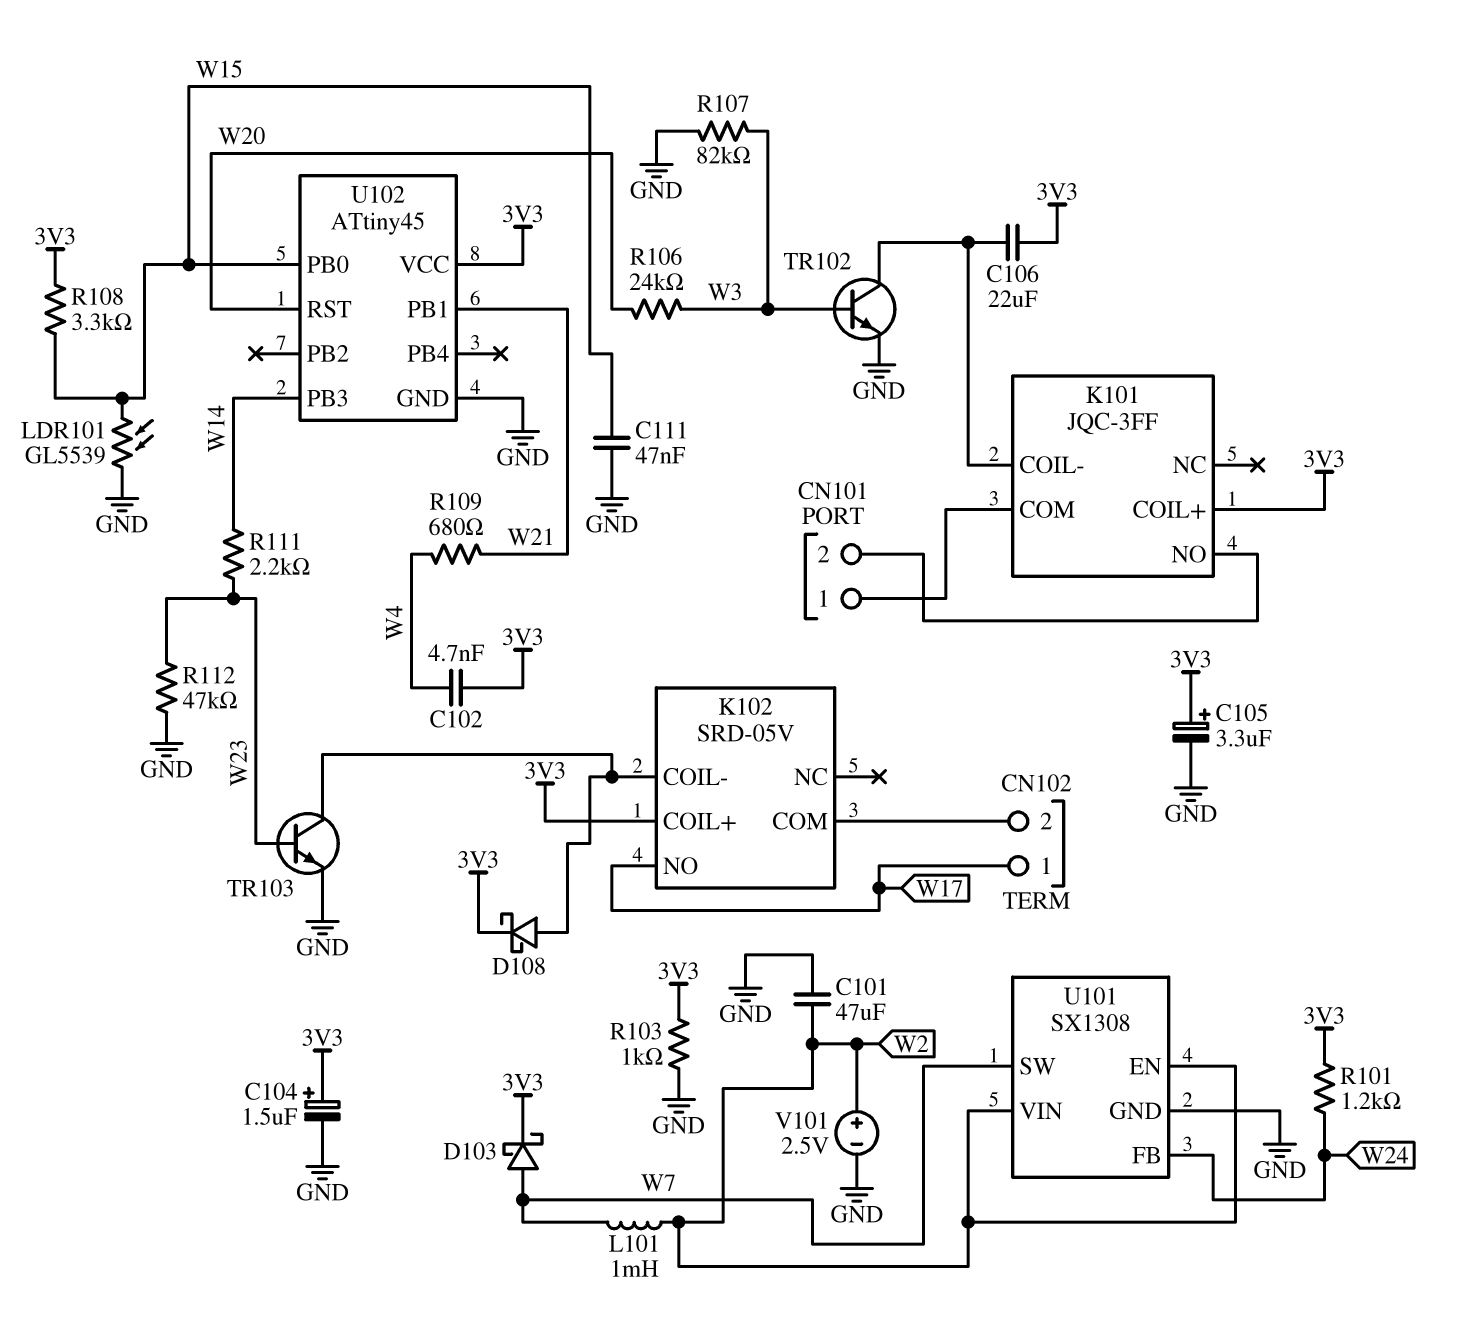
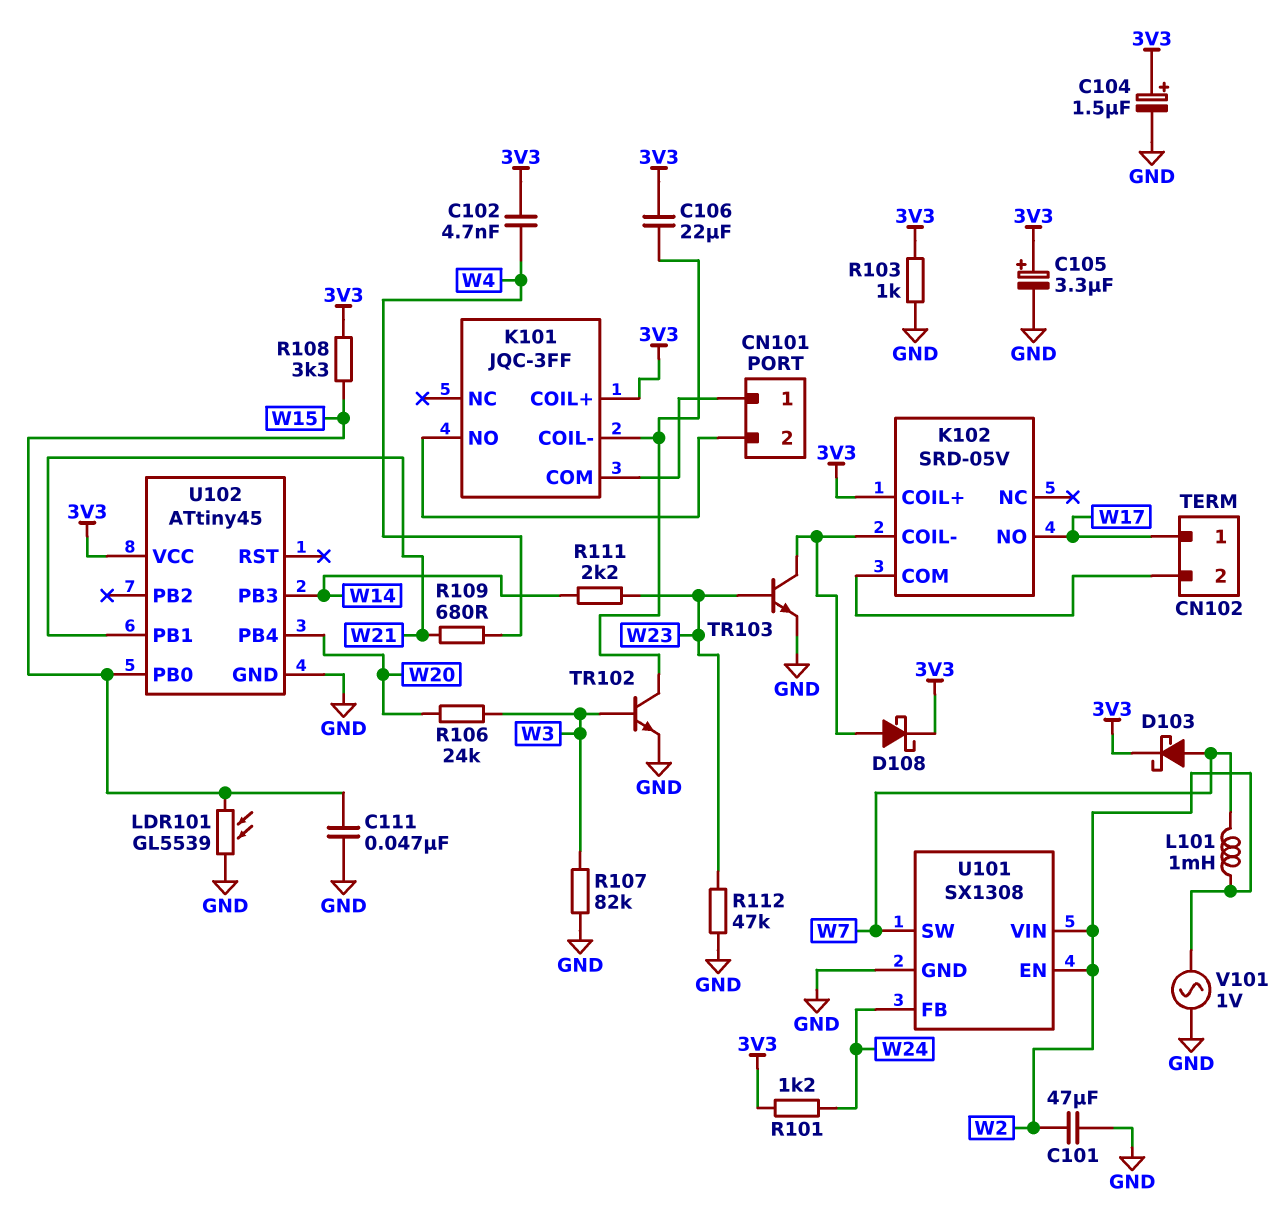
U102 pin PB4: none -> W20
U102 pin RST: W20 -> none
V101: 2.5V (plus W2, minus GND) -> AC 1V (GND, W2)

